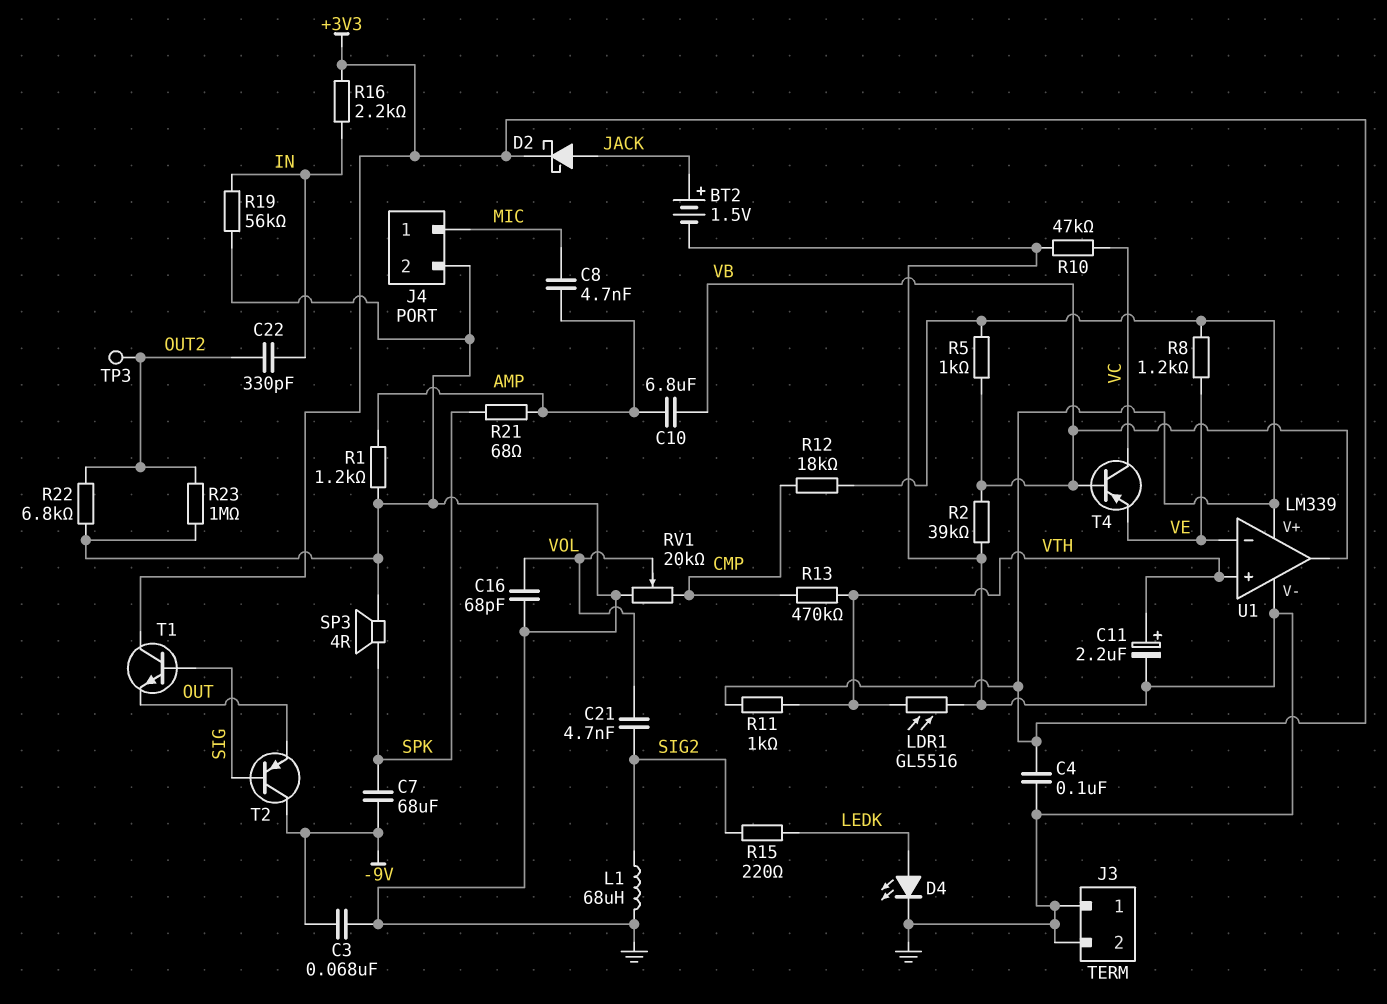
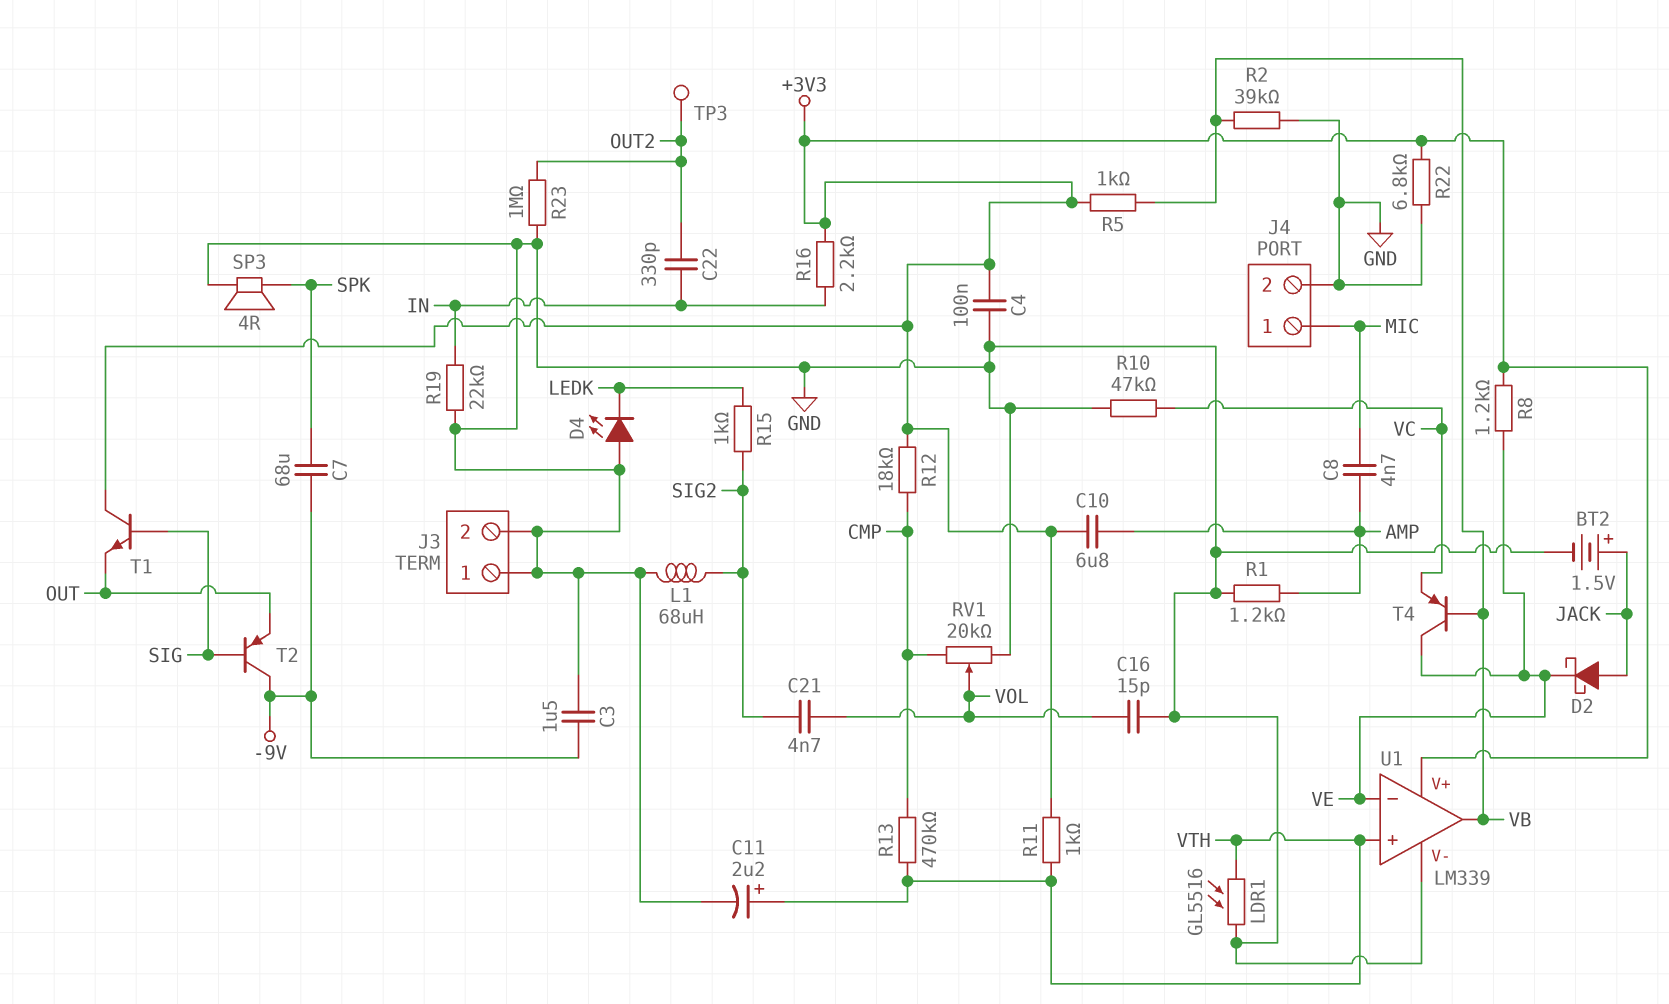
C3: 68nF (-9V, GND) -> 1.5uF (-9V, GND)
C10: 6.8uF (AMP, VB) -> 6.8uF (+3V3, AMP)
C16: 68pF (GND, VOL) -> 15pF (GND, VOL)
D2: schottky (A JACK, K +3V3) -> schottky (A JACK, K VE)
D4: LED (A LEDK, K GND) -> LED (A GND, K LEDK)
R15: 220 (LEDK, SIG2) -> 1k (LEDK, SIG2)
R19: 56k (GND, IN) -> 22k (GND, IN)
R21: 68 (AMP, SPK) -> none
R22: 6.8k (GND, OUT2) -> 6.8k (+3V3, GND)
T4: PNP (B VB, C VC, E VE) -> PNP (B VB, C VE, E VC)

